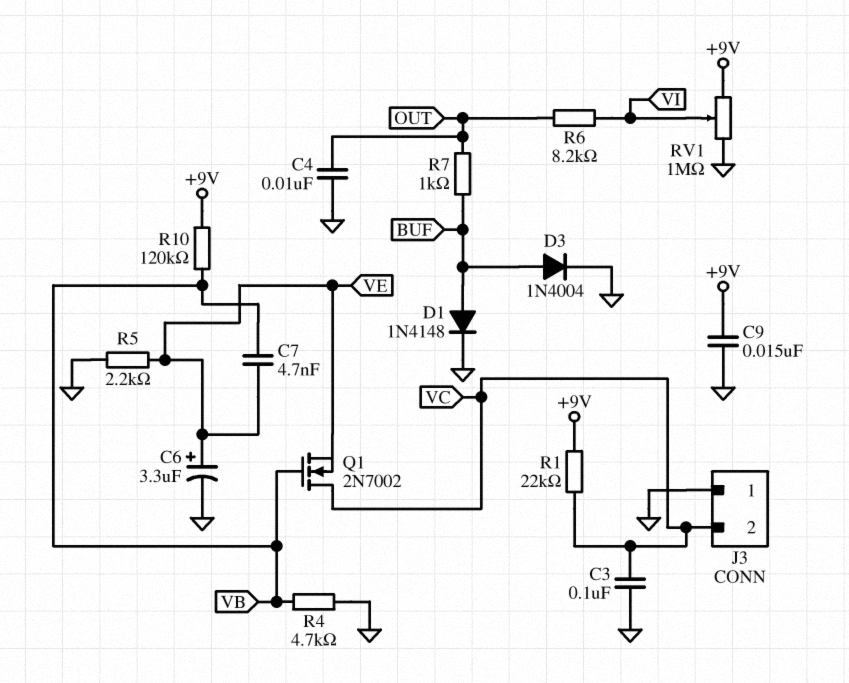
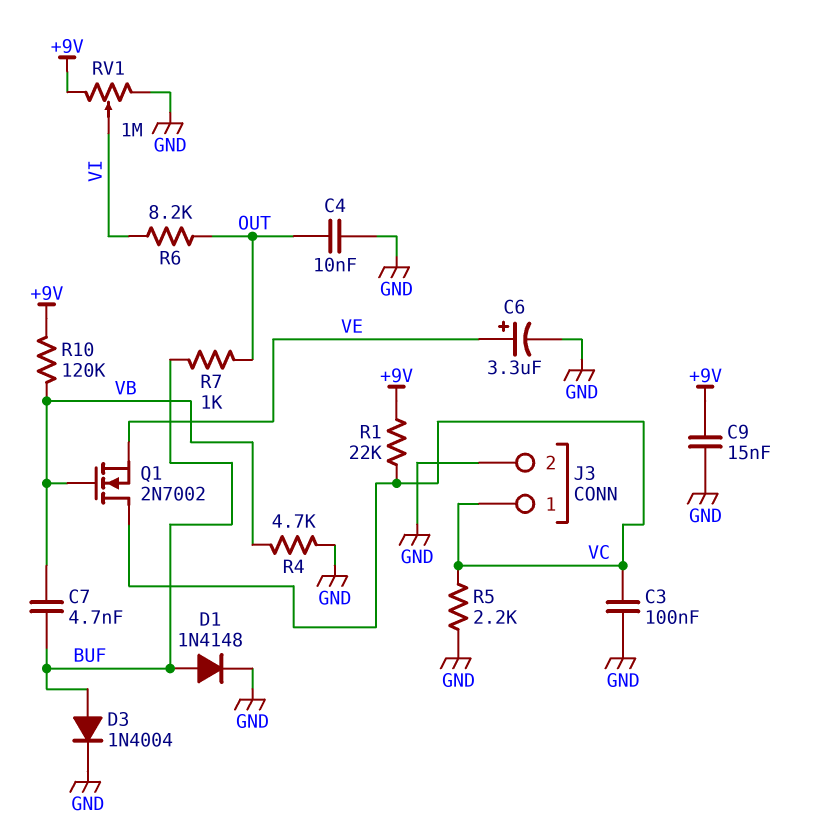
C7: 4.7nF (VB, VE) -> 4.7nF (BUF, VB)
J3 pin 1: GND -> VC
J3 pin 2: VC -> GND
R5: 2.2k (GND, VE) -> 2.2k (GND, VC)

